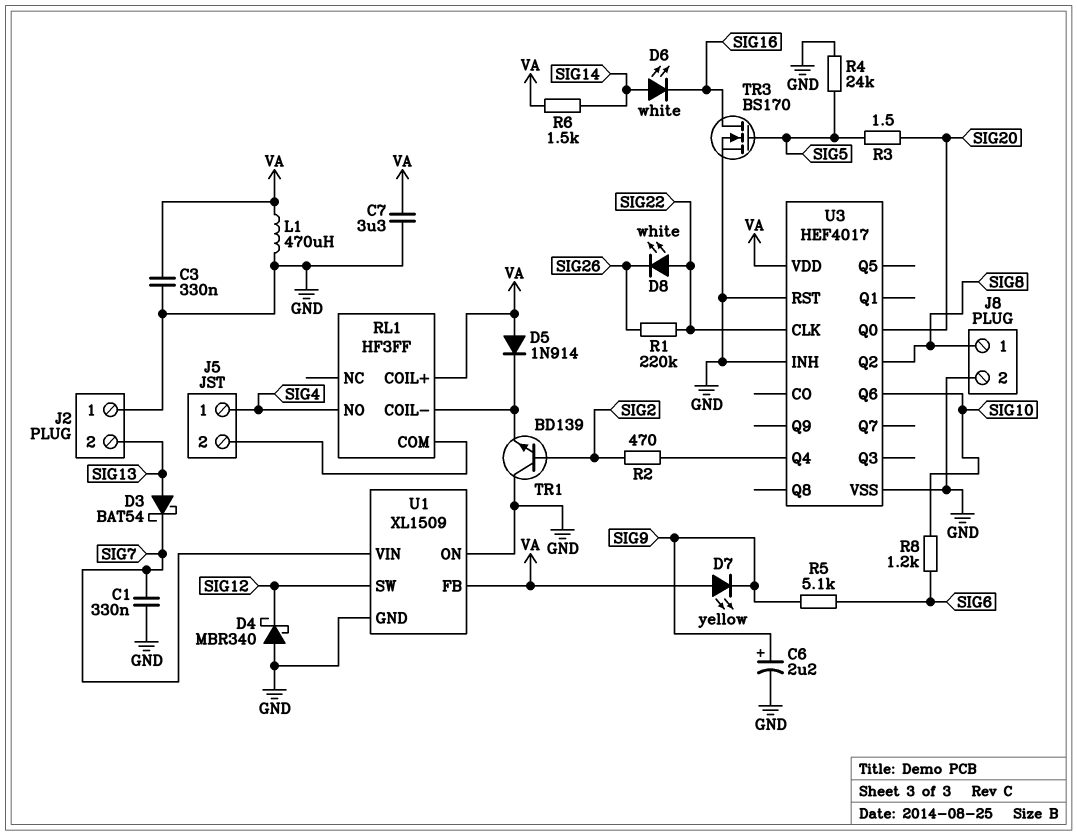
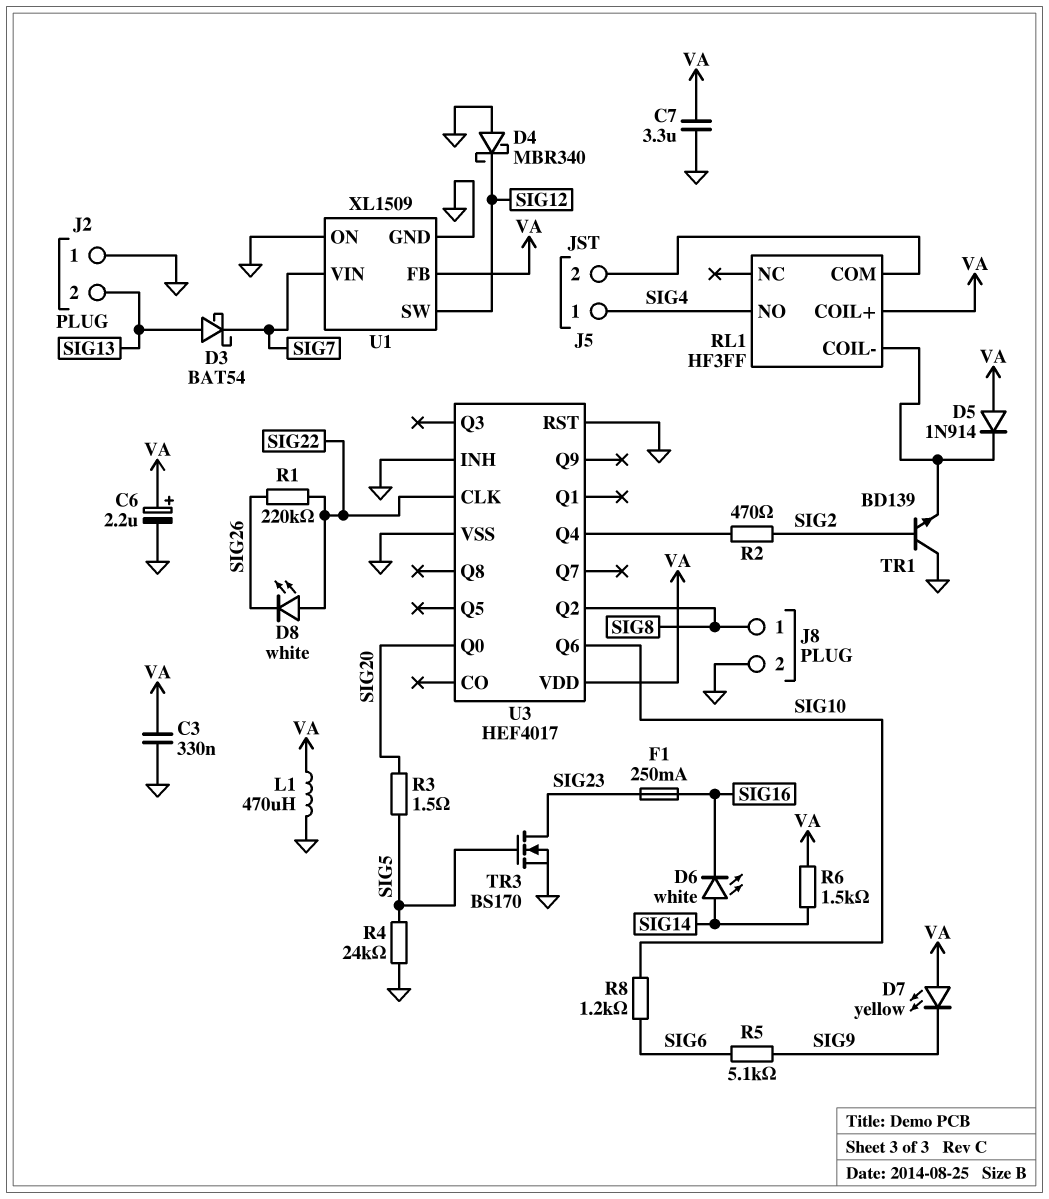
C1: 330nF (GND, SIG7) -> none
C6: 2.2uF (plus SIG9, minus GND) -> 2.2uF (plus VA, minus GND)
F1: none -> 250mA (SIG16, SIG23)
TR3: NMOS BS170 (G SIG5, D SIG16, S GND) -> NMOS BS170 (G SIG5, D SIG23, S GND)

